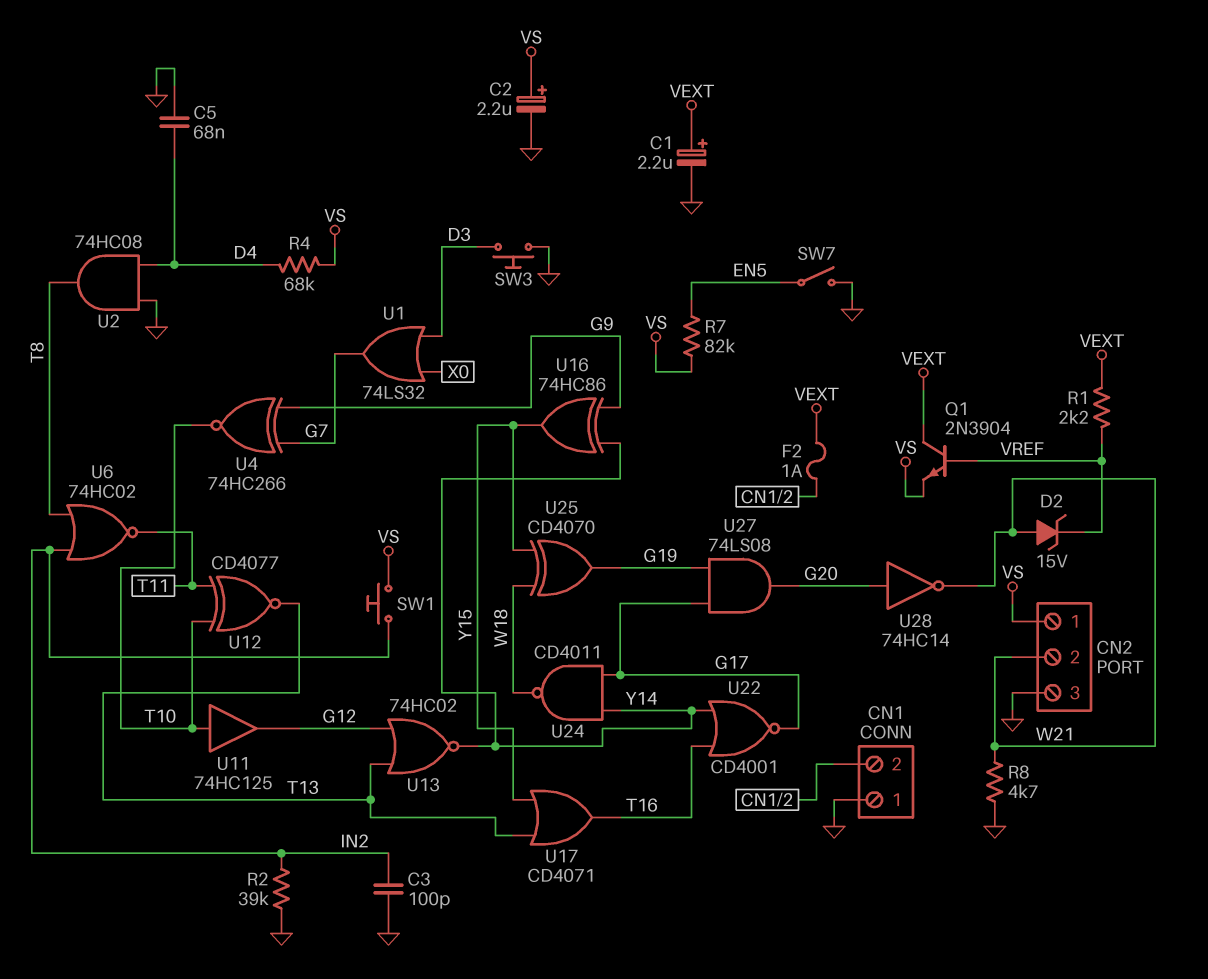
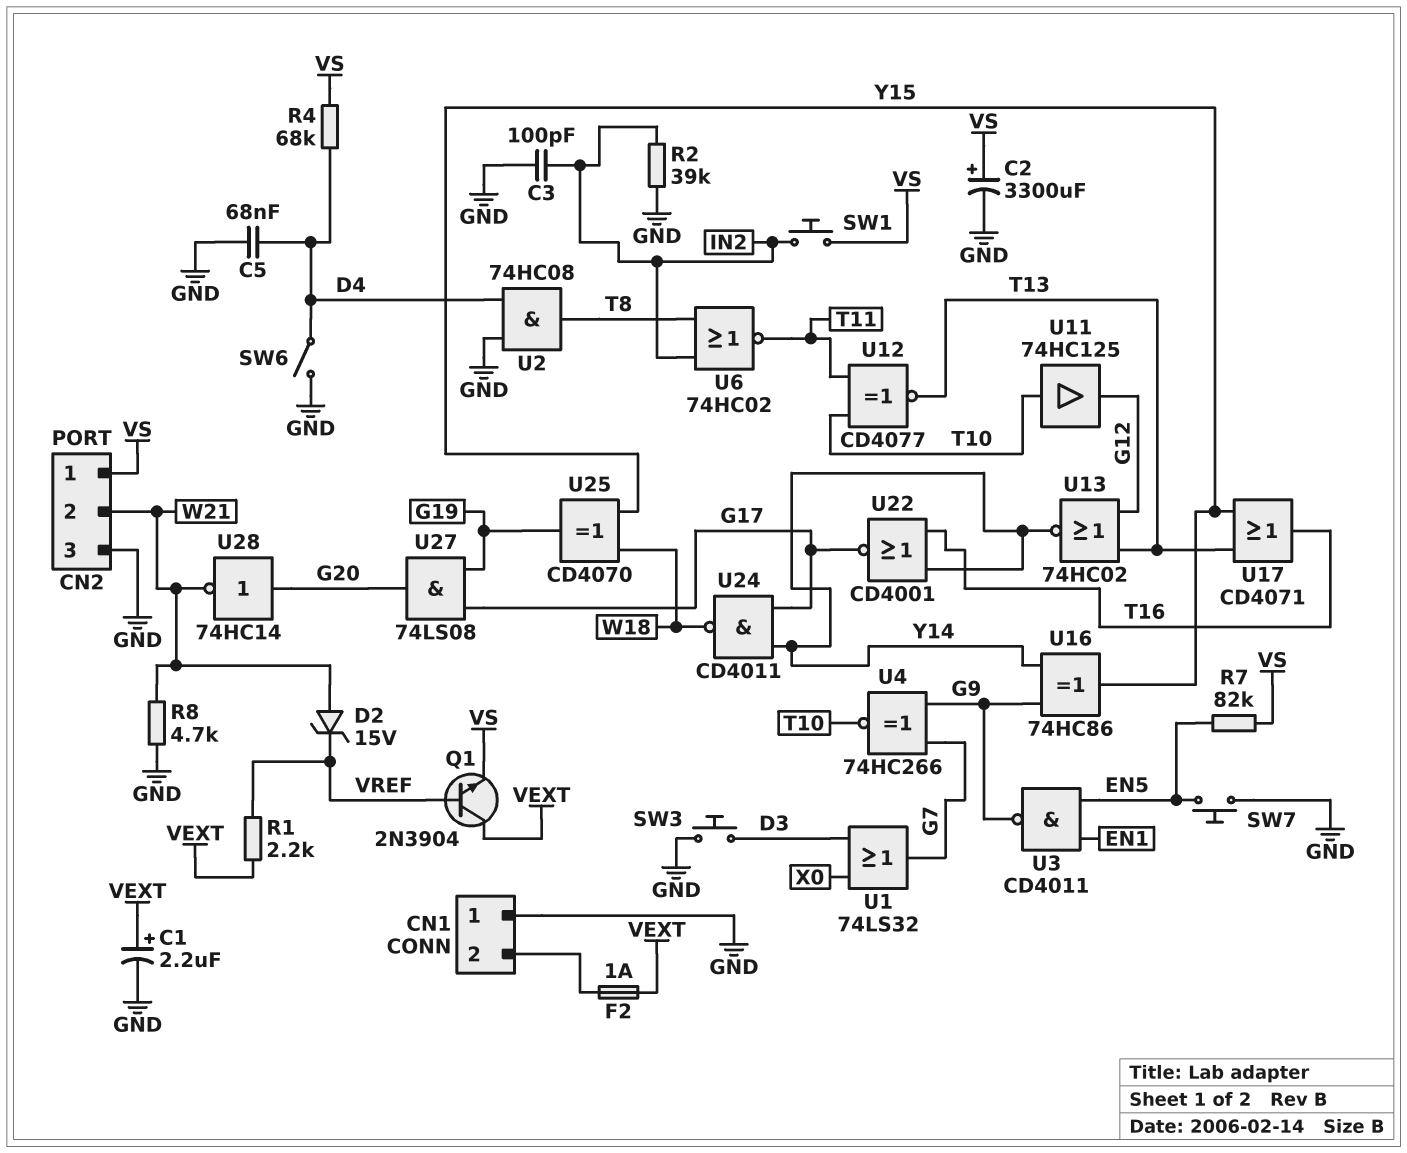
C2: 2.2uF (plus VS, minus GND) -> 3300uF (plus VS, minus GND)
SW6: none -> switch (D4, GND)
SW7: switch (EN5, GND) -> button (EN5, GND)
U3: none -> NAND CD4011 (in EN1, in EN5, out G9)

